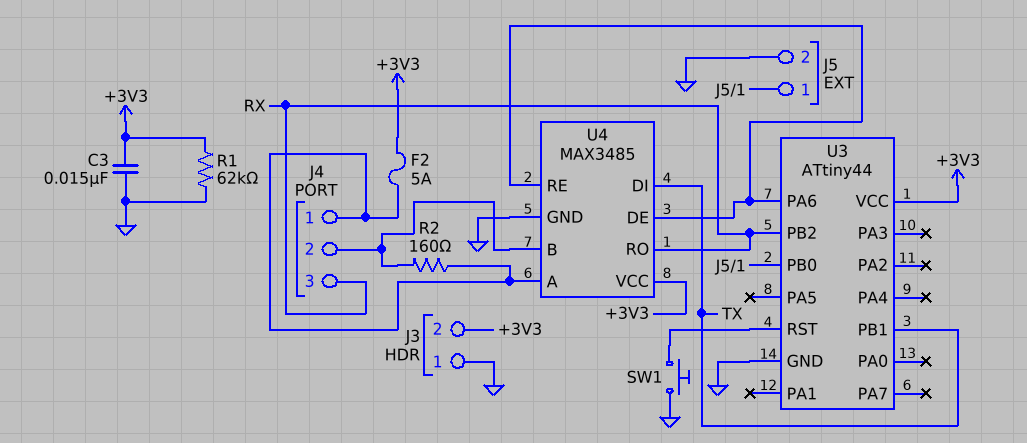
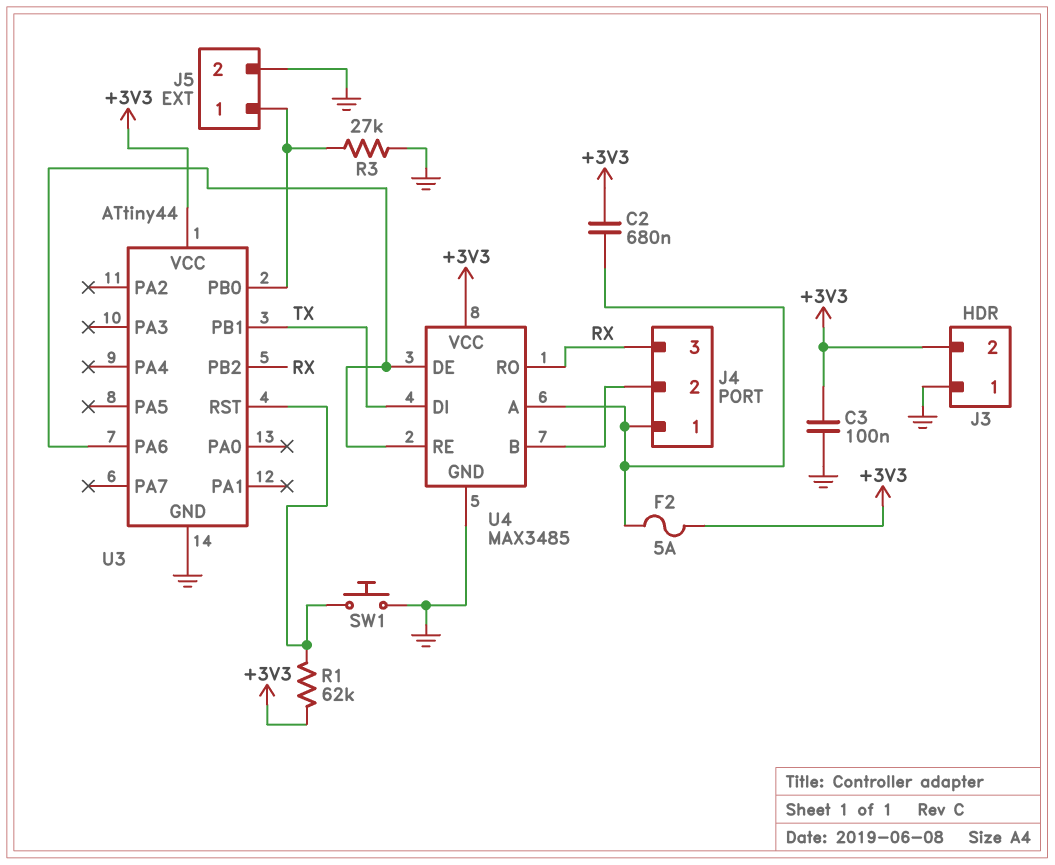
C2: none -> 680nF (+3V3, J4/1)
C3: 15nF (+3V3, GND) -> 100nF (+3V3, GND)
R1: 62k (+3V3, GND) -> 62k (+3V3, U3/RST)
R2: 160 (J4/1, J4/2) -> none
R3: none -> 27k (GND, J5/1)

